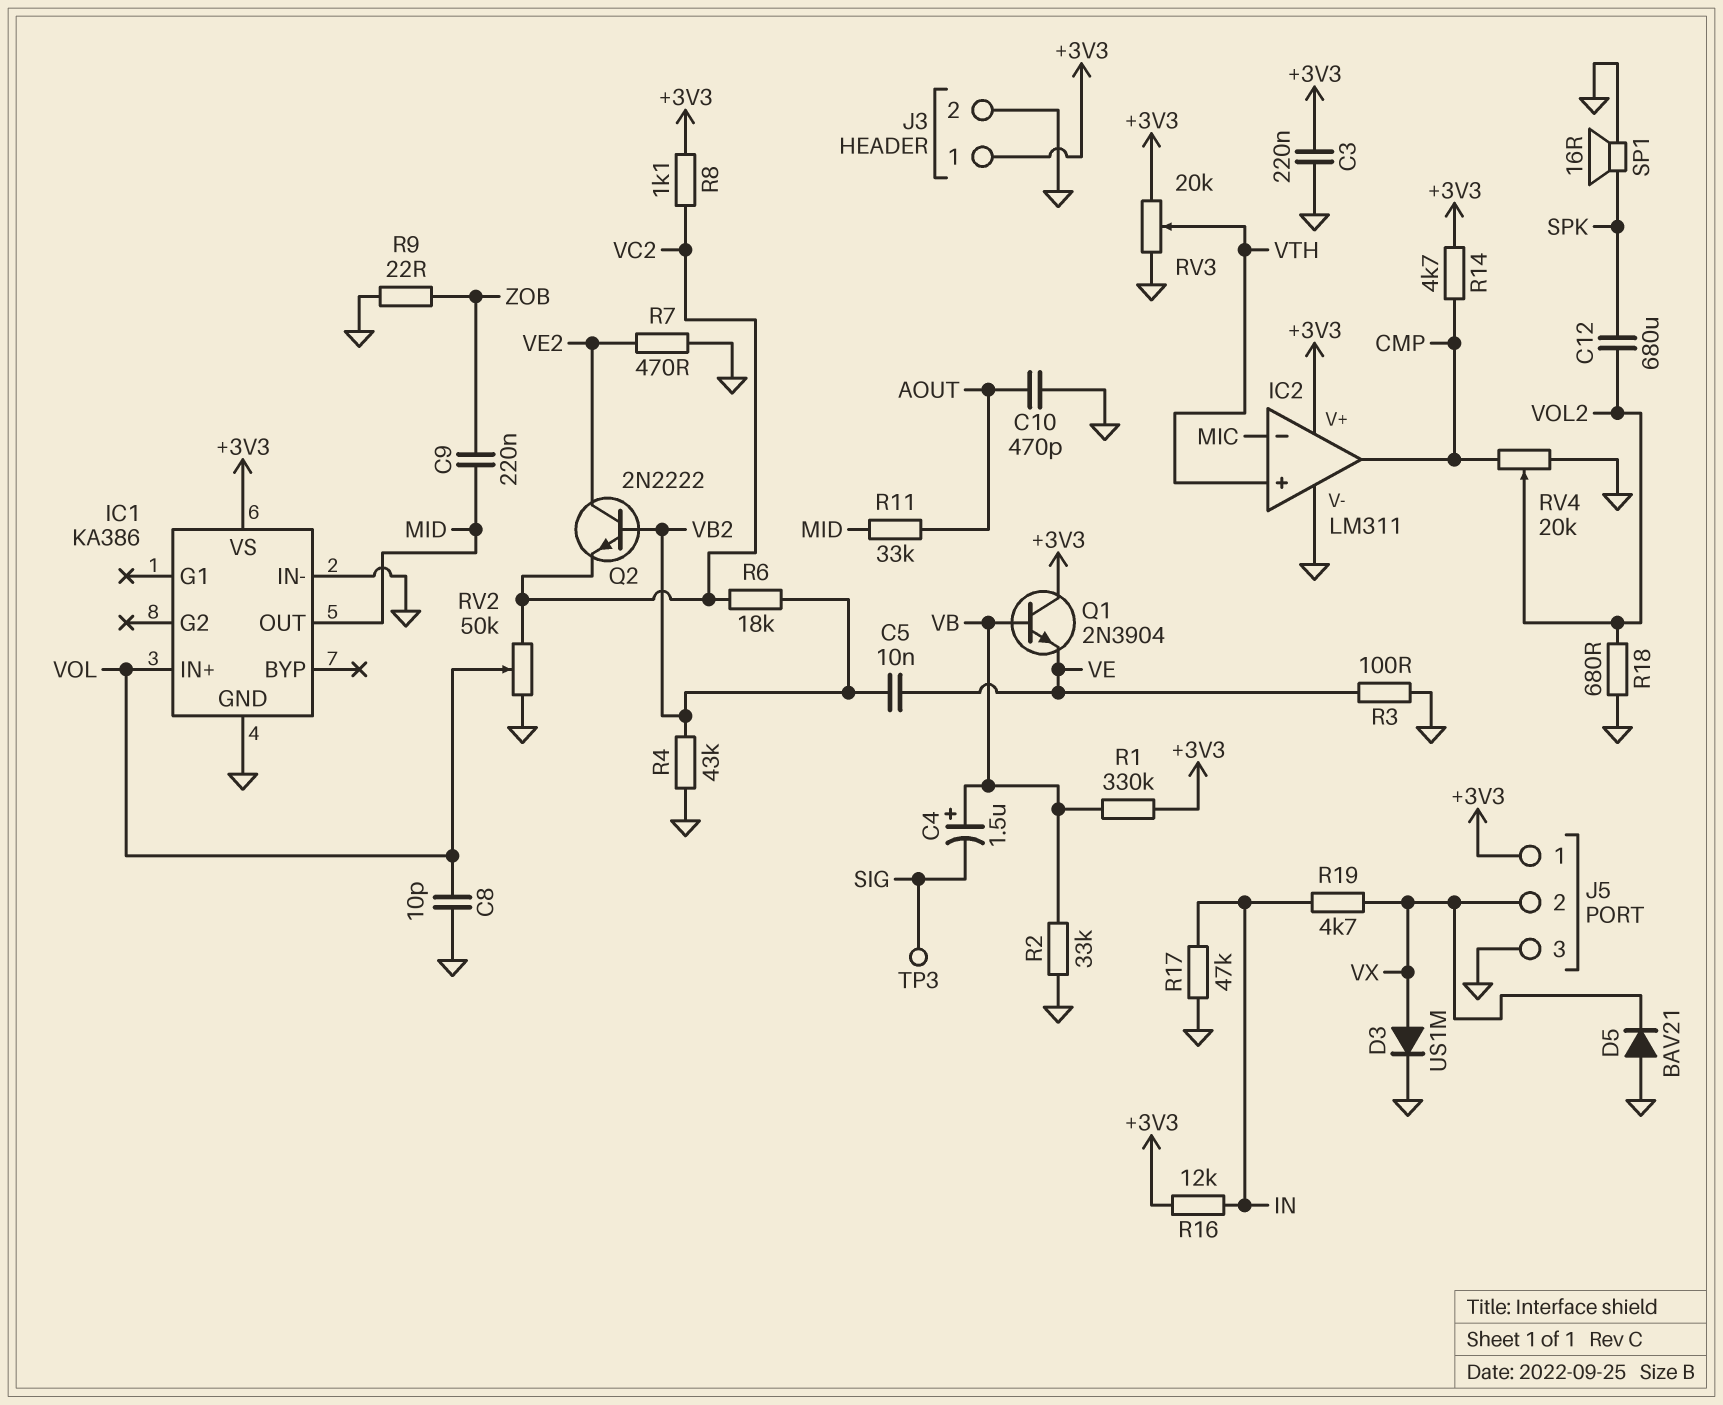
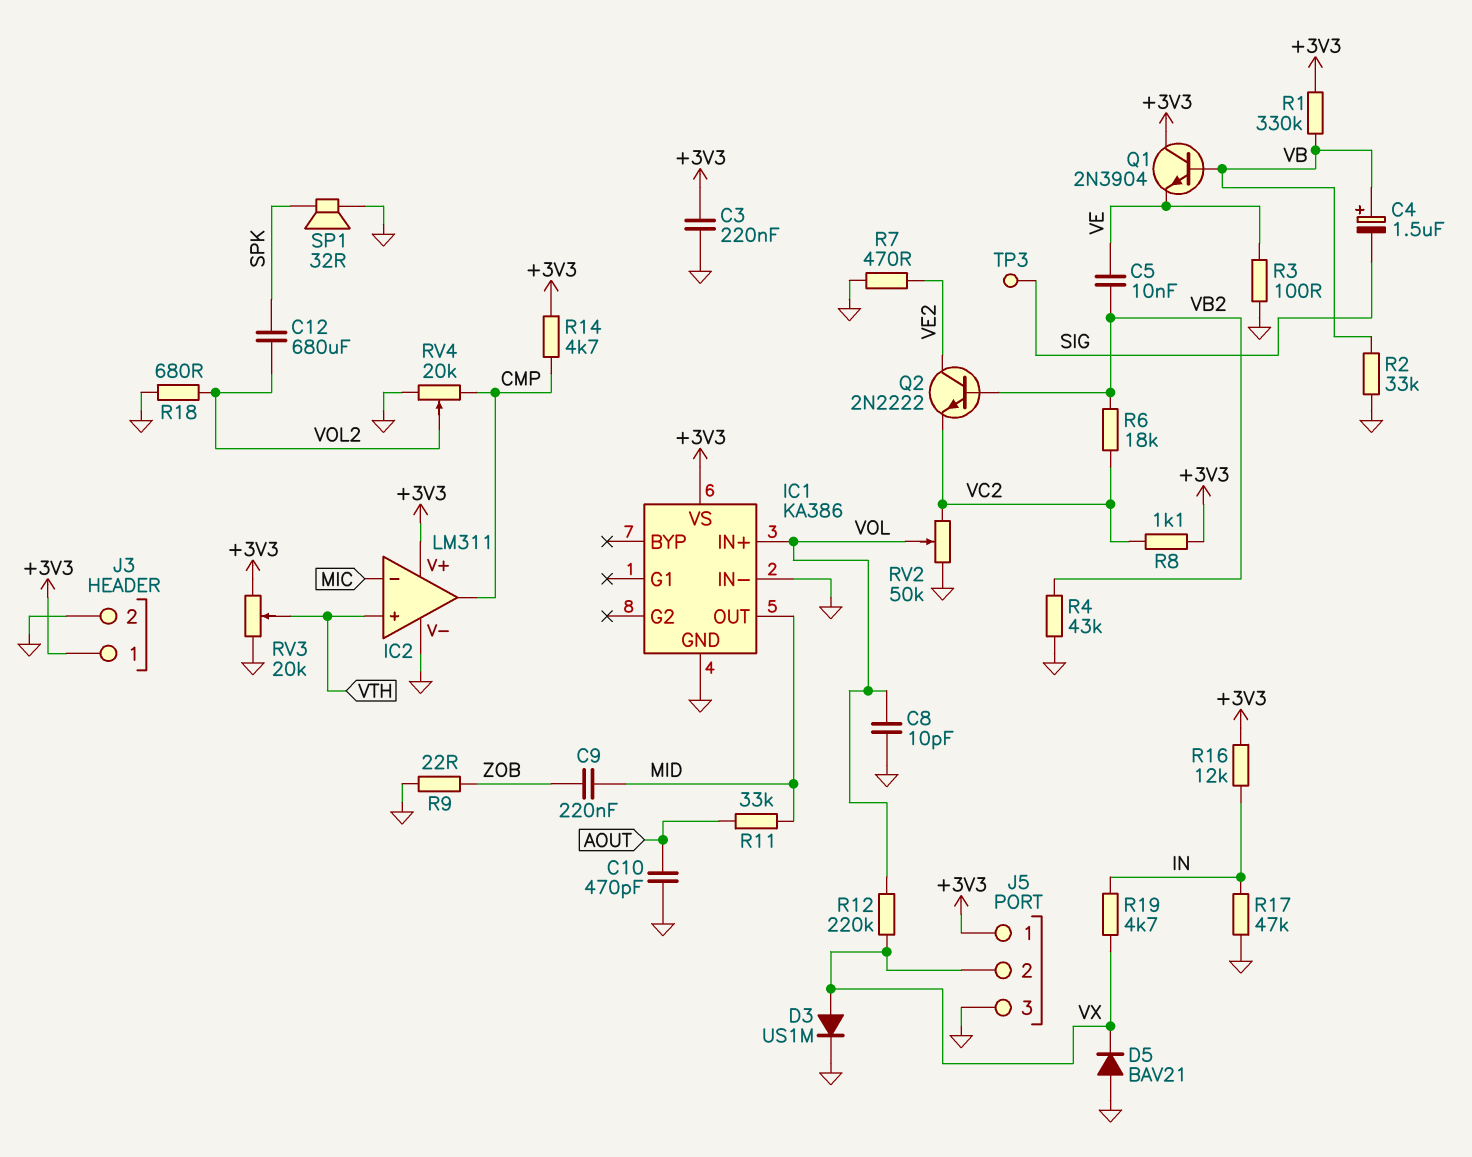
R12: none -> 220k (VOL, VX)
SP1: speaker 16R (GND, SPK) -> speaker 32R (GND, SPK)

